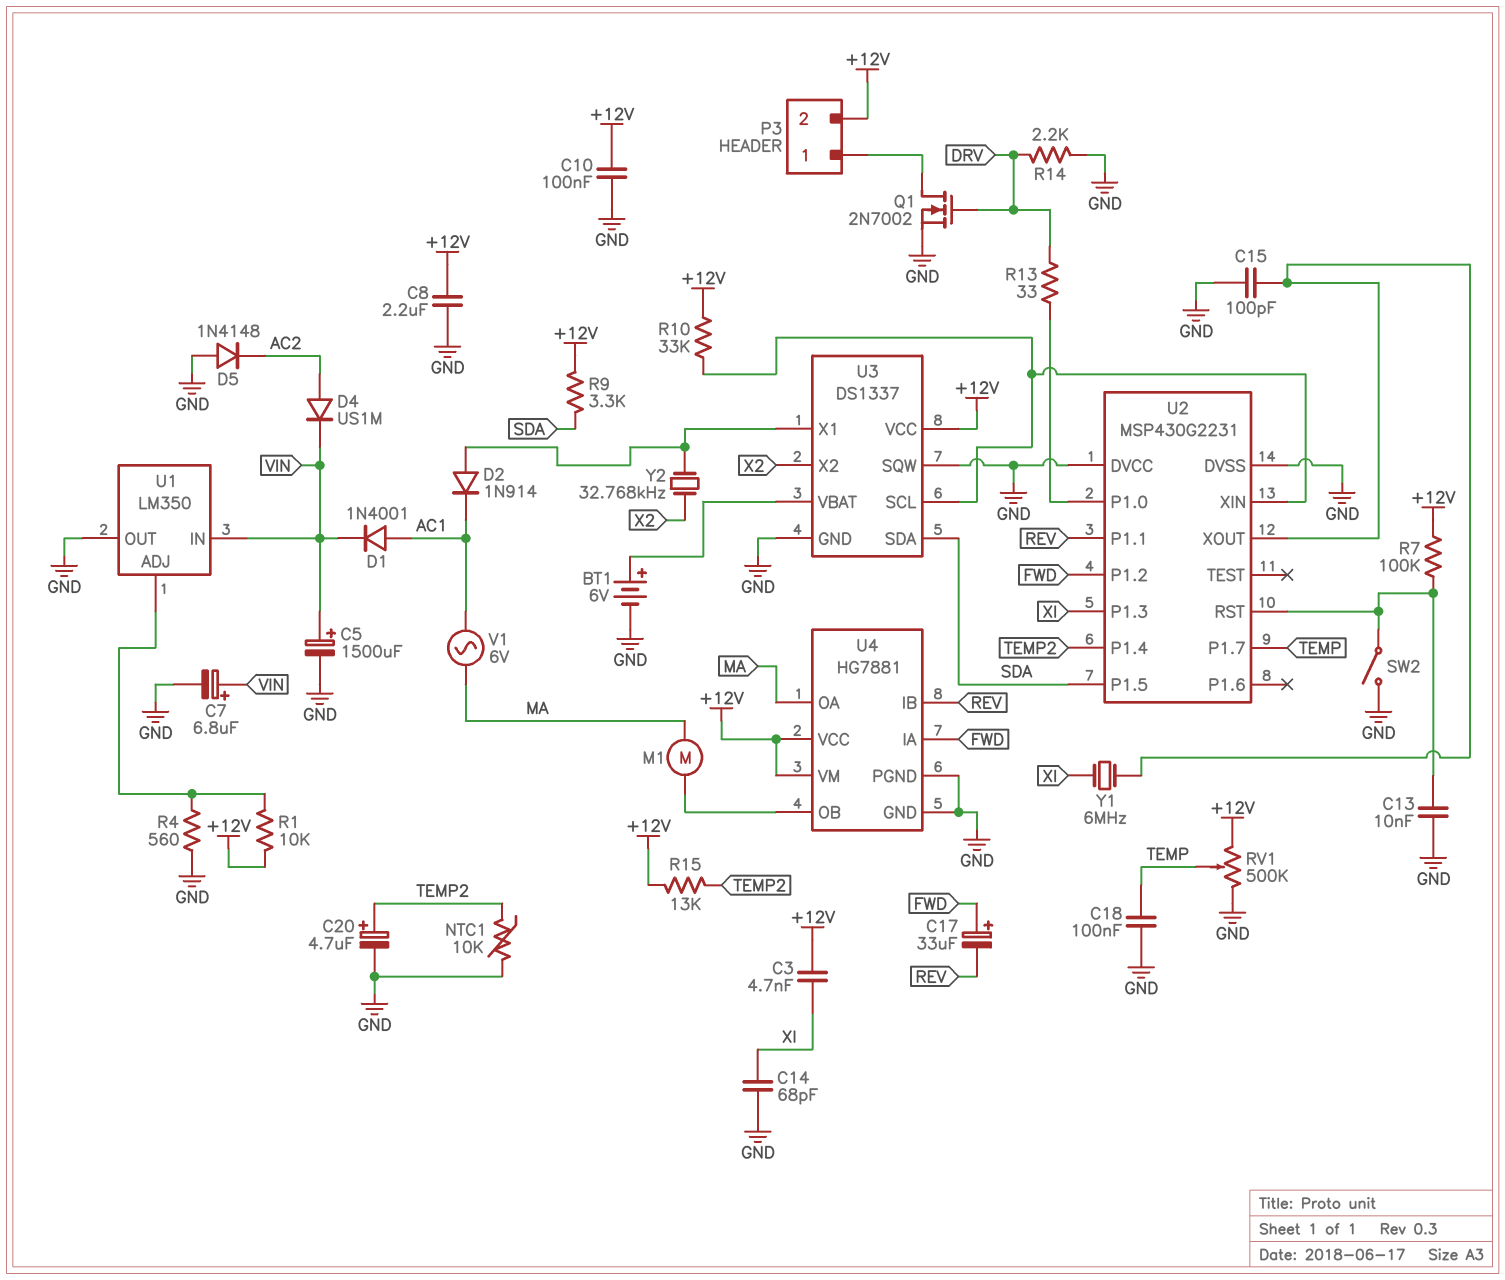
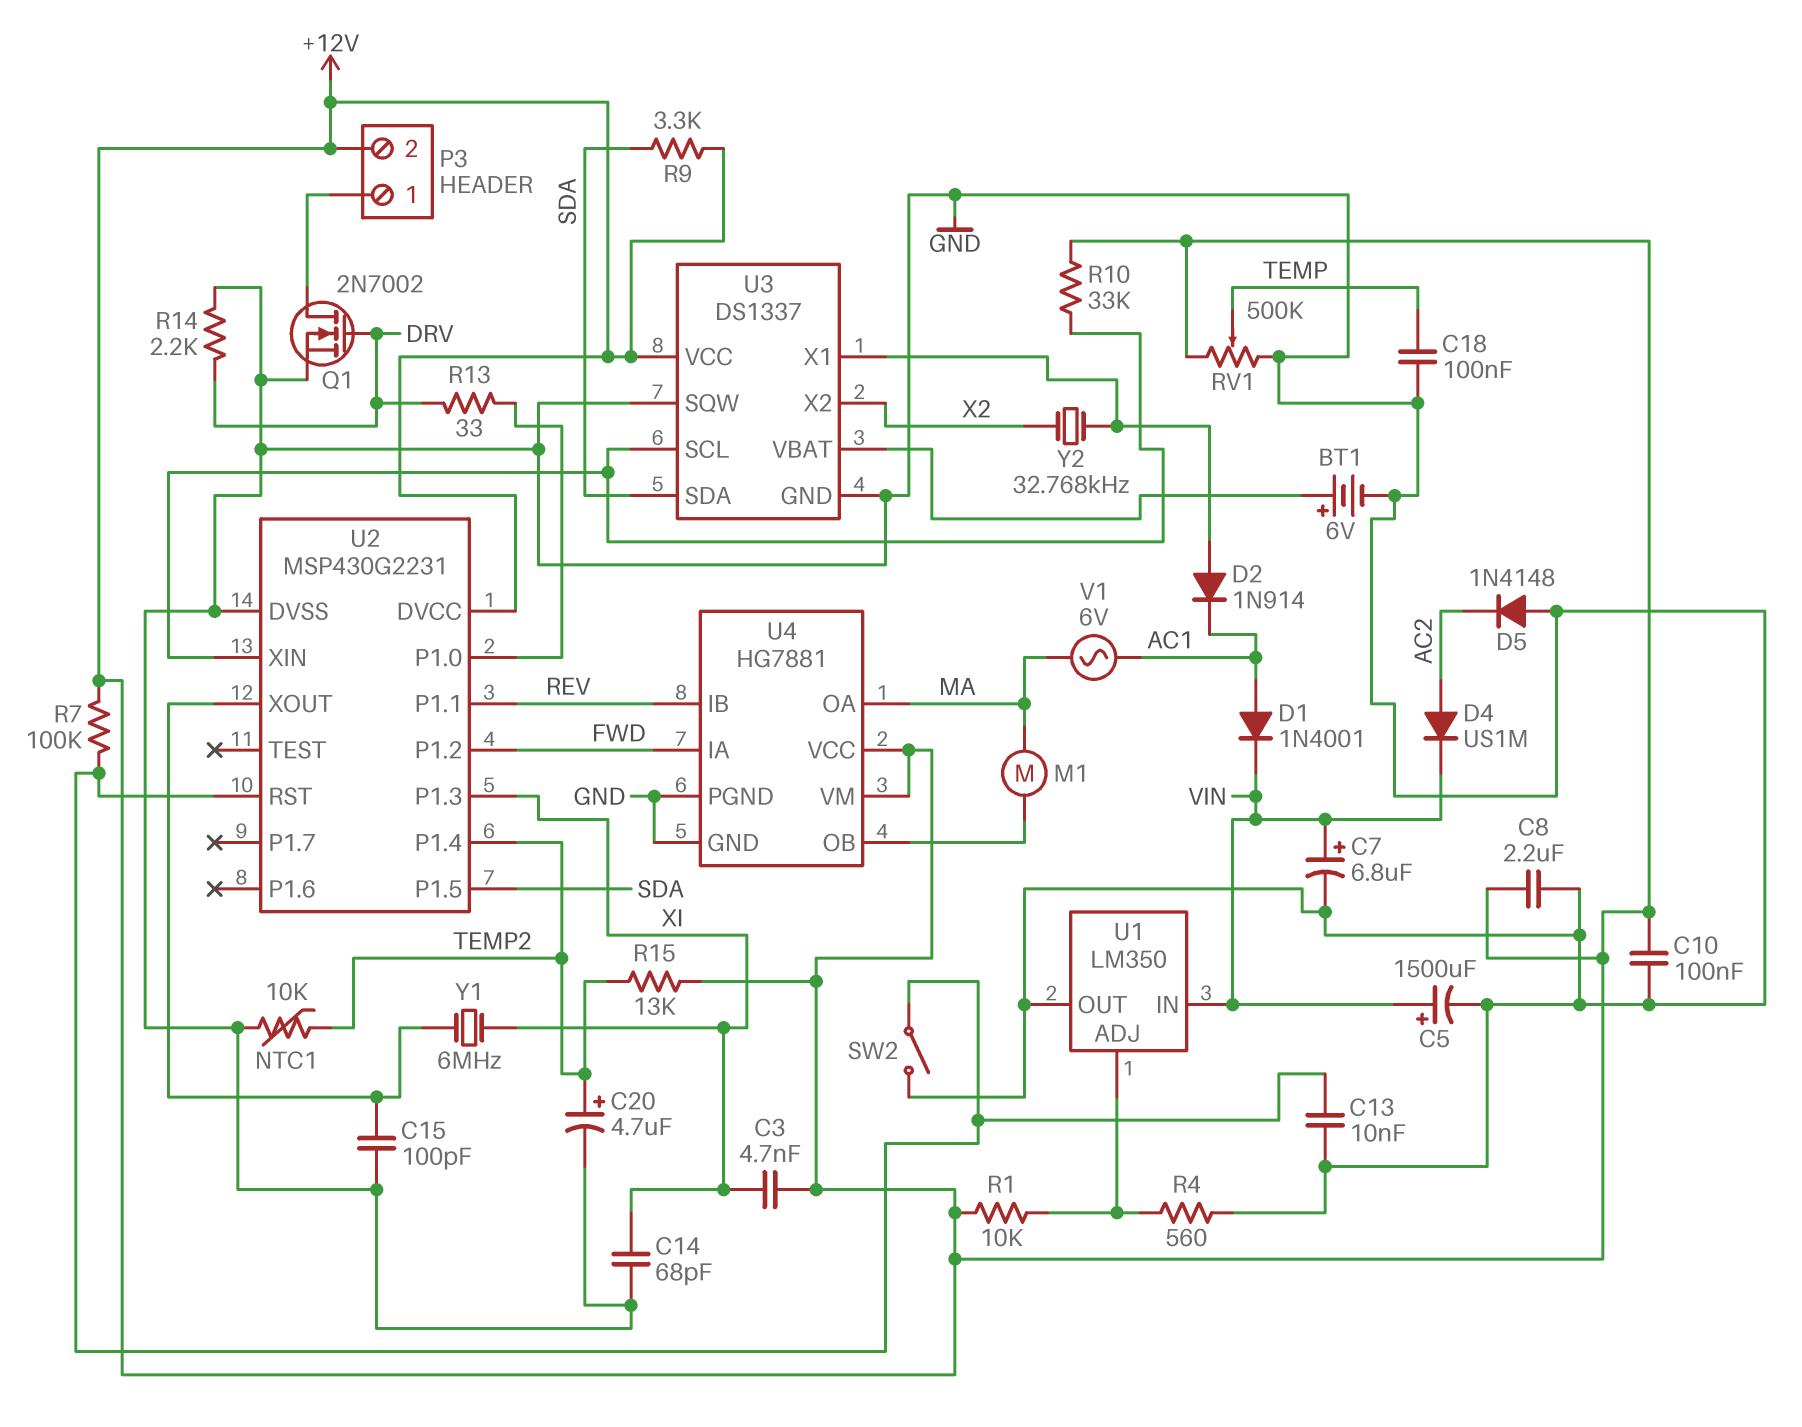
C17: 33uF (plus FWD, minus REV) -> none
U2 pin DVCC: GND -> +12V
U2 pin P1.7: TEMP -> none

